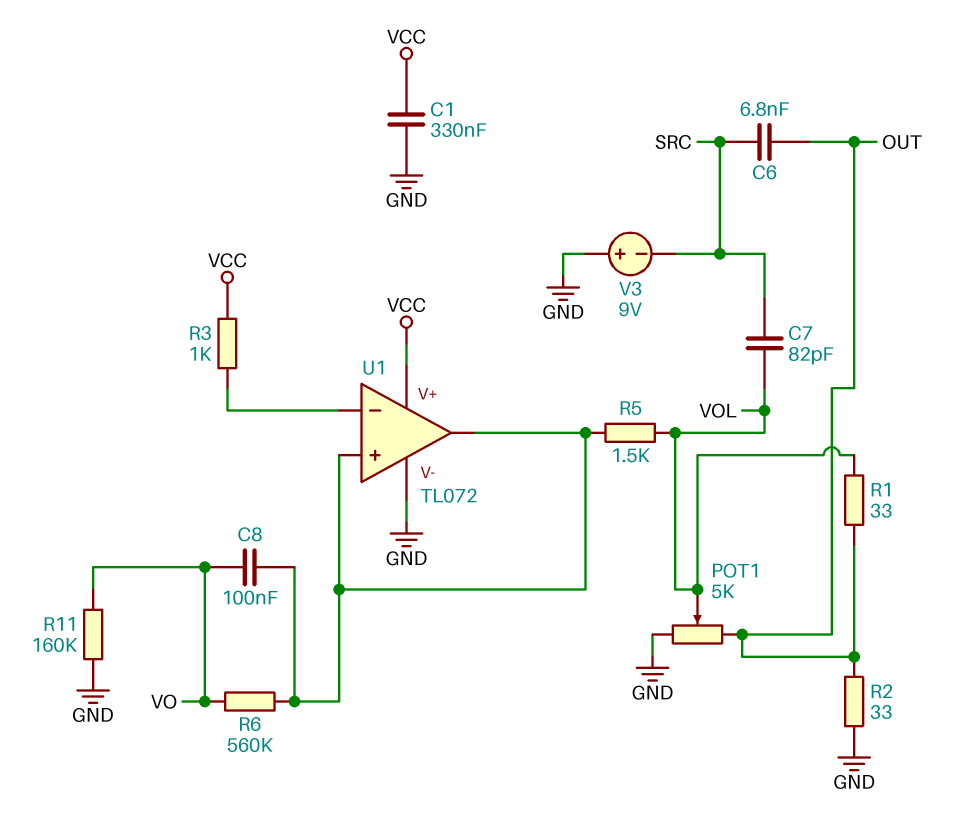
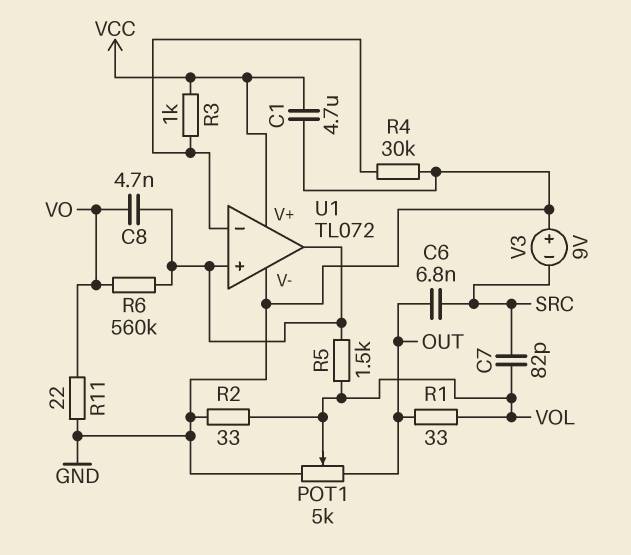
C1: 330nF (GND, VCC) -> 4.7uF (GND, VCC)
C8: 100nF (U1/in+, VO) -> 4.7nF (U1/in+, VO)
R2: 33 (GND, OUT) -> 33 (GND, VOL)
R4: none -> 30k (GND, U1/in-)
R11: 160k (GND, VO) -> 22 (GND, VO)

